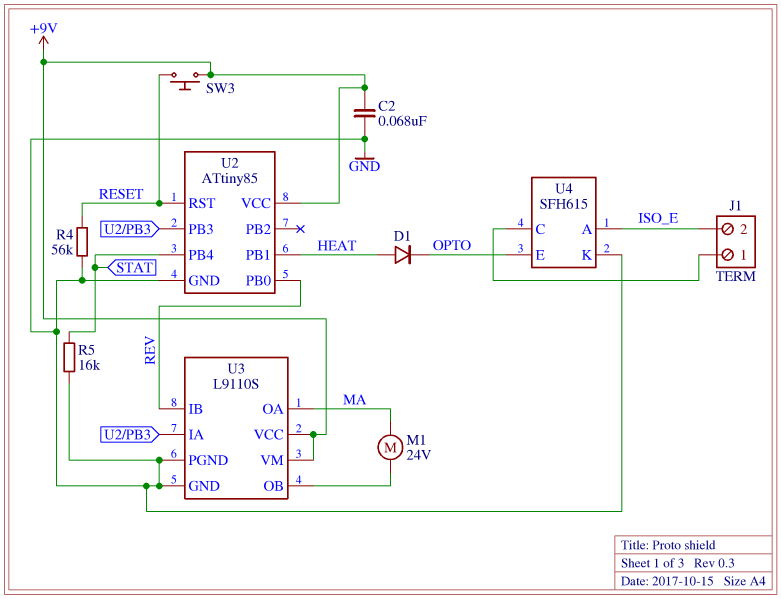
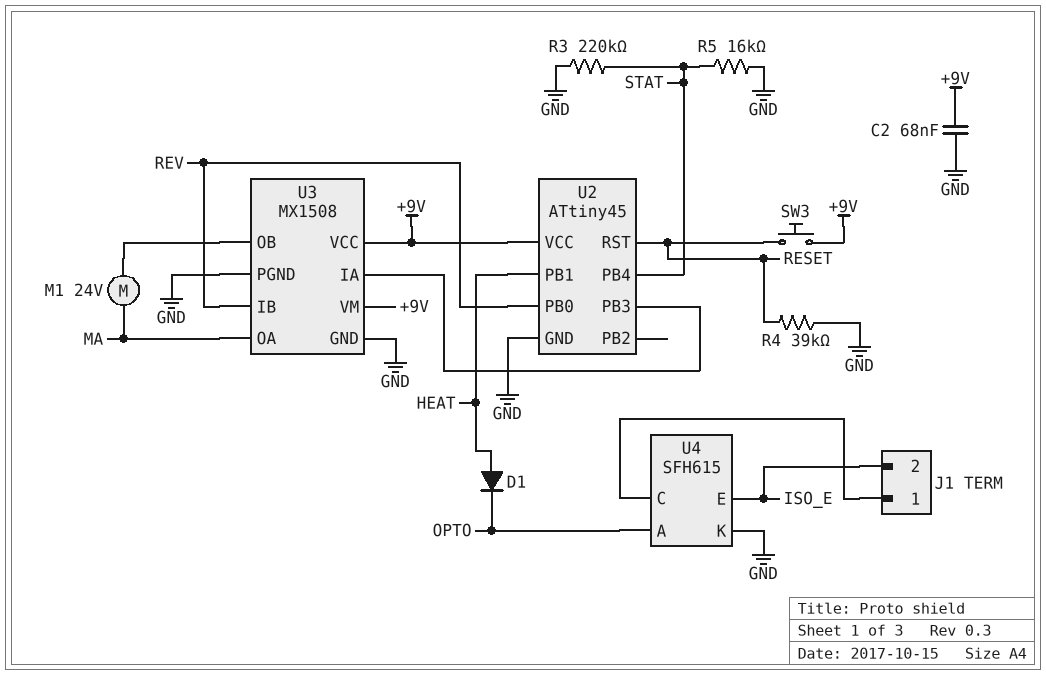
R3: none -> 220k (GND, STAT)
R4: 56k (GND, RESET) -> 39k (GND, RESET)
U2: ATtiny85 -> ATtiny45
U3: L9110S -> MX1508
U4 pin A: ISO_E -> OPTO
U4 pin E: OPTO -> ISO_E

